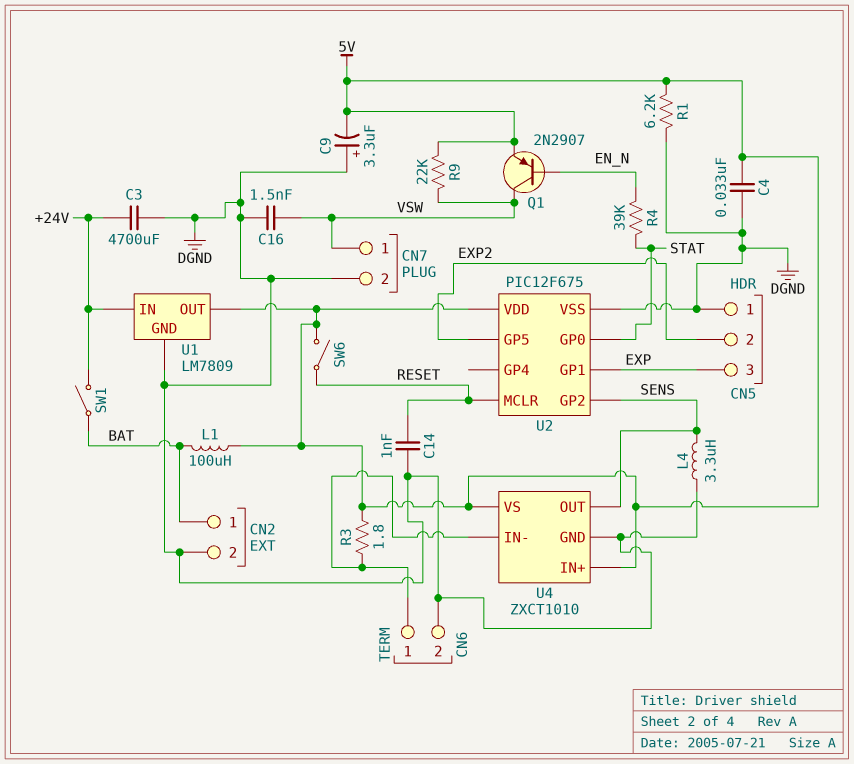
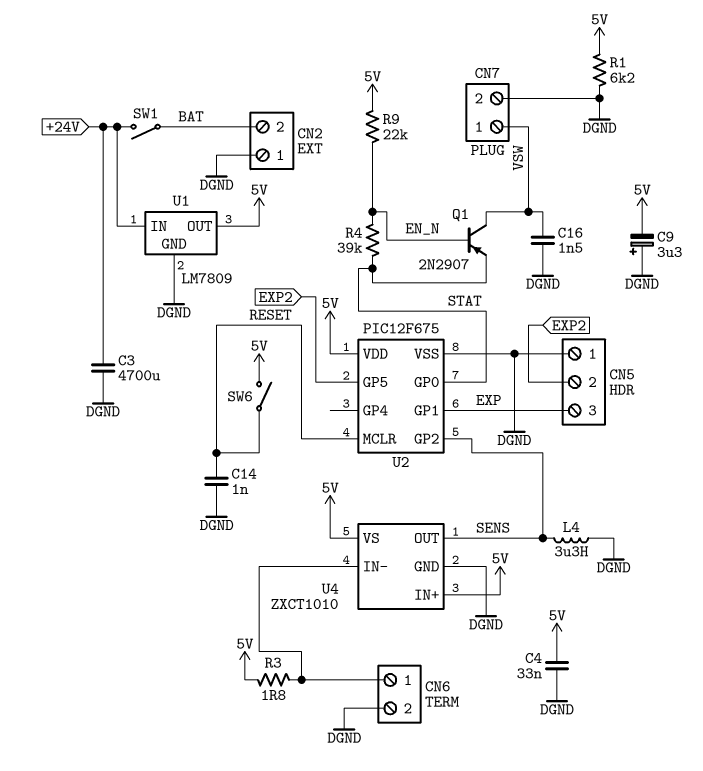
CN2 pin 1: BAT -> DGND
CN2 pin 2: DGND -> BAT
L1: 100uH (5V, BAT) -> none
Q1: PNP 2N2907 (B EN_N, C VSW, E 5V) -> PNP 2N2907 (B EN_N, C VSW, E STAT)
R9: 22k (5V, VSW) -> 22k (5V, EN_N)

